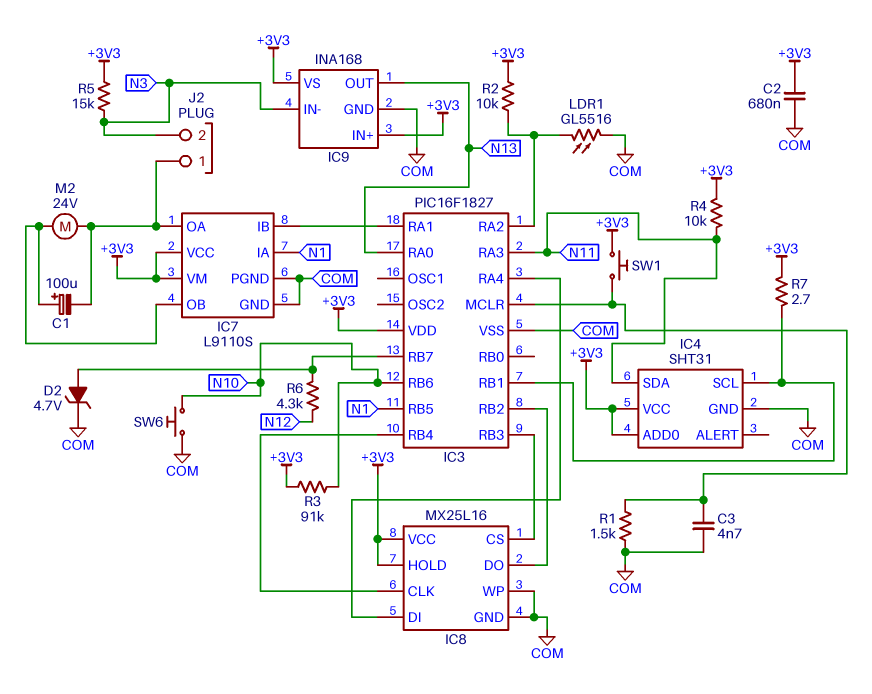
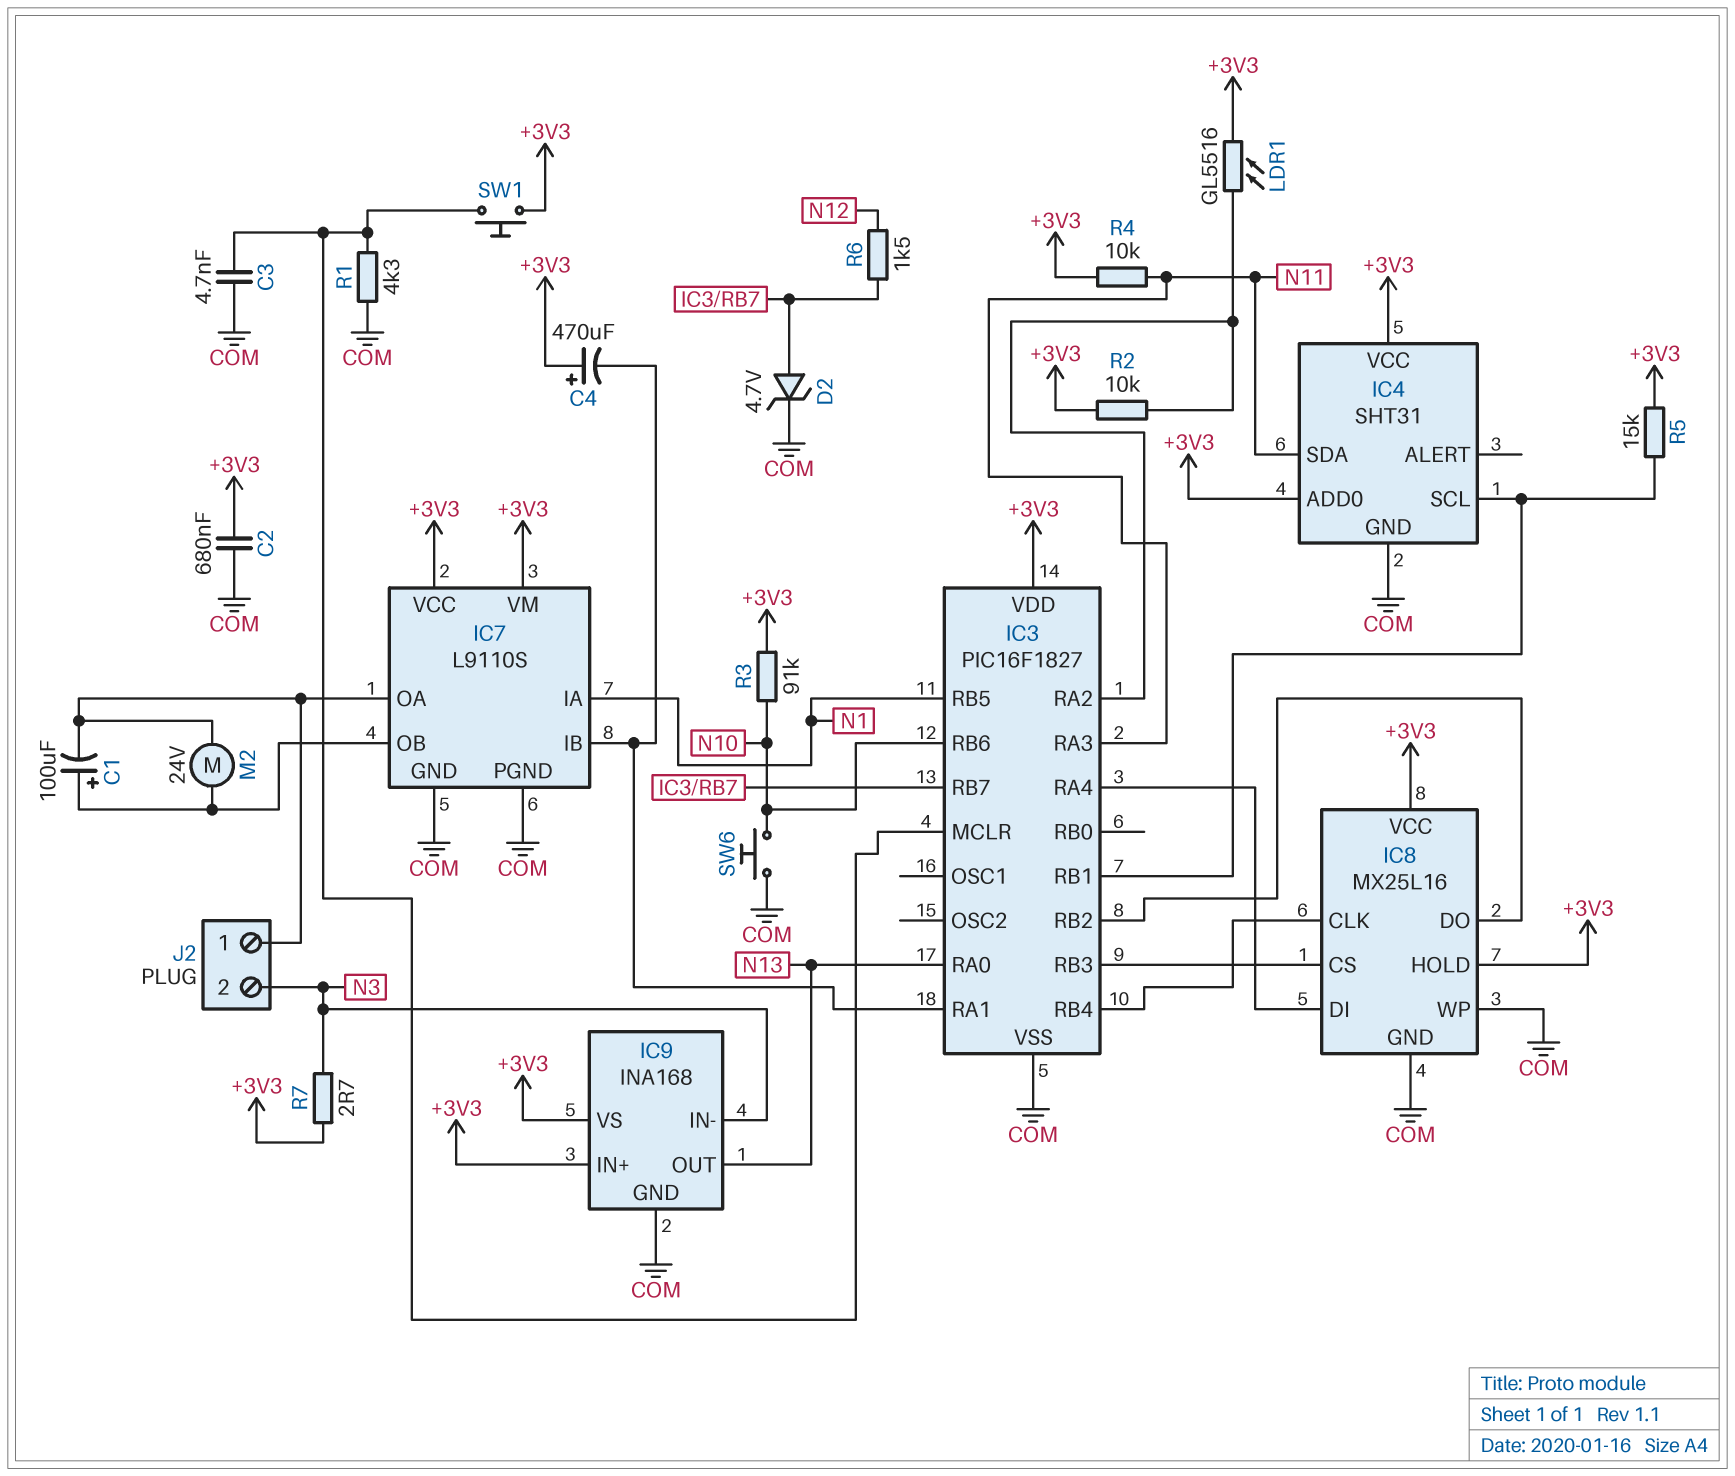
C4: none -> 470uF (plus +3V3, minus IC3/RA1)
LDR1: GL5516 (COM, IC3/RA2) -> GL5516 (+3V3, IC3/RA2)
R1: 1.5k (COM, IC3/MCLR) -> 4.3k (COM, IC3/MCLR)
R5: 15k (+3V3, N3) -> 15k (+3V3, IC3/RB1)
R6: 4.3k (IC3/RB7, N12) -> 1.5k (IC3/RB7, N12)
R7: 2.7 (+3V3, IC3/RB1) -> 2.7 (+3V3, N3)

